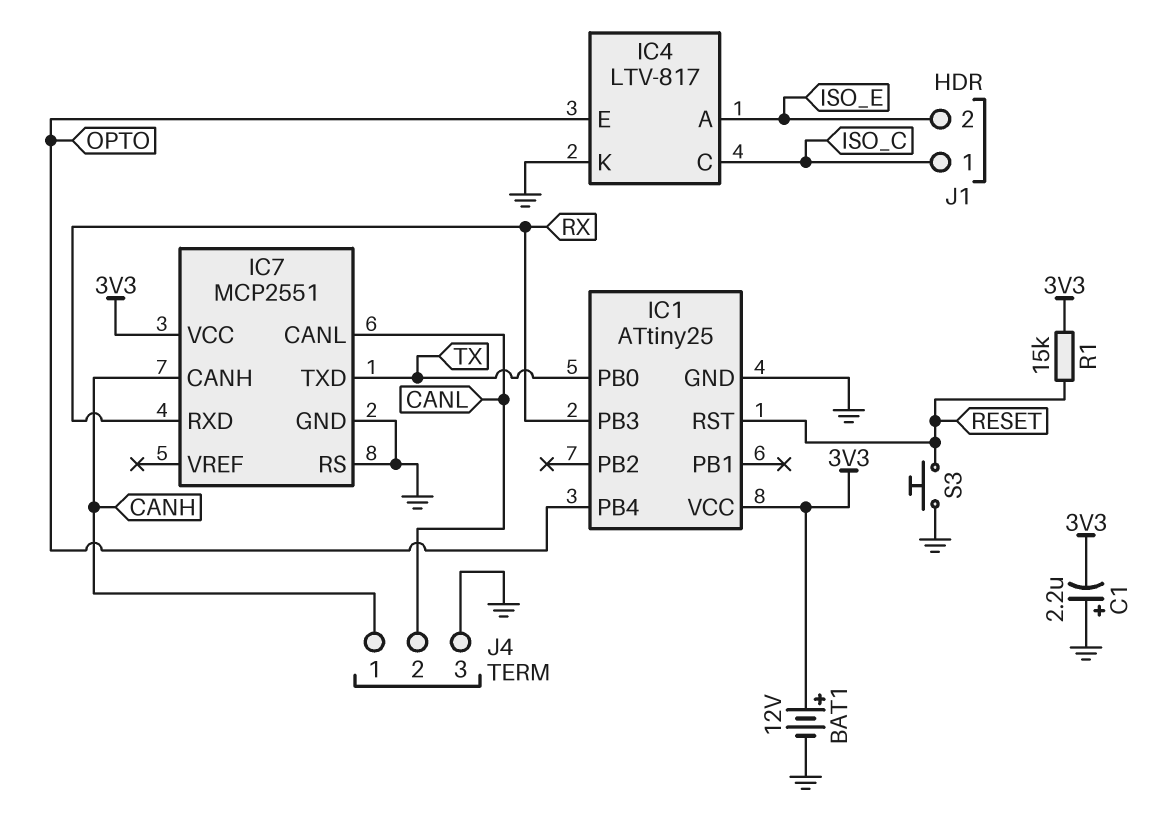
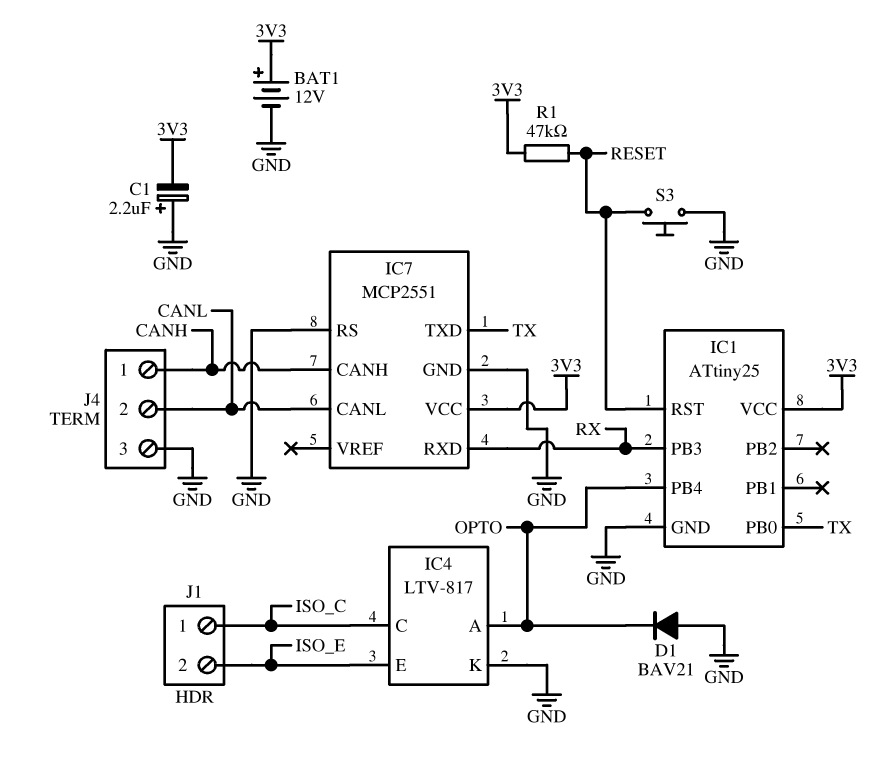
D1: none -> diode BAV21 (A GND, K OPTO)
IC4 pin A: ISO_E -> OPTO
IC4 pin E: OPTO -> ISO_E
R1: 15k (3V3, RESET) -> 47k (3V3, RESET)

